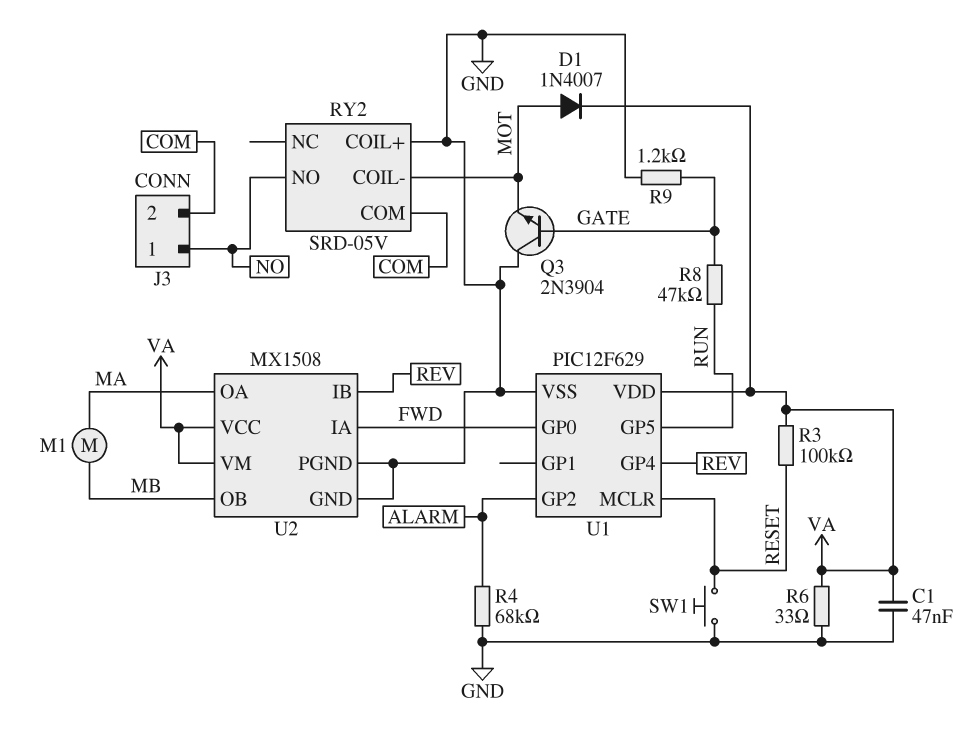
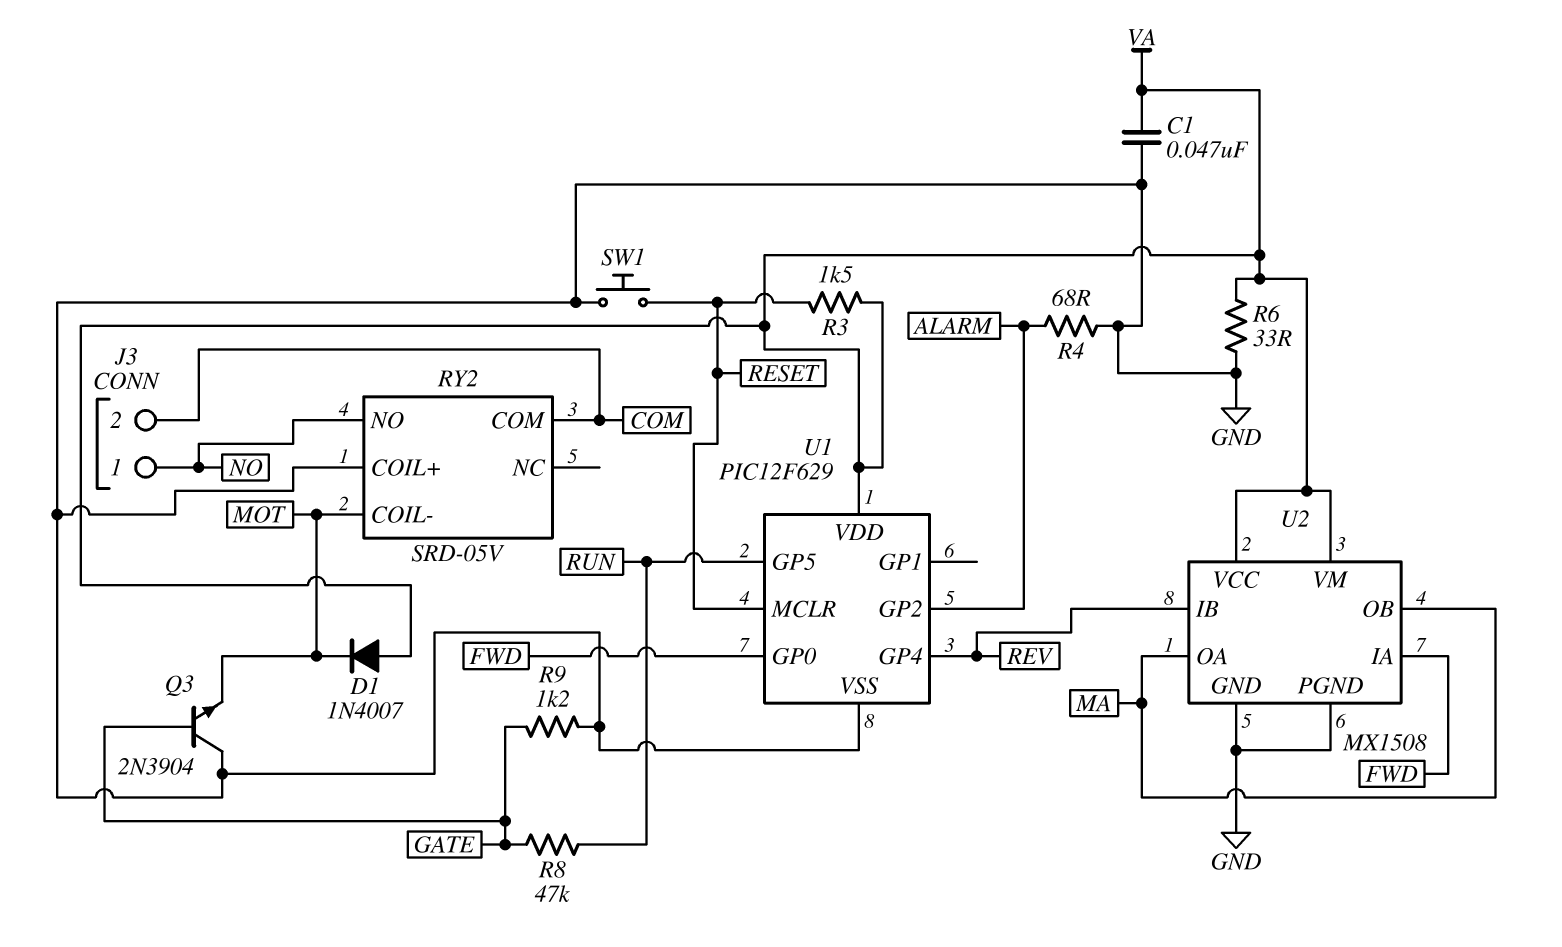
D1: diode 1N4007 (A MOT, K VA) -> diode 1N4007 (A VA, K MOT)
M1: motor (MA, MB) -> none
R3: 100k (RESET, VA) -> 1.5k (RESET, VA)
R4: 68k (ALARM, GND) -> 68 (ALARM, GND)
U2 pin OB: MB -> MA

